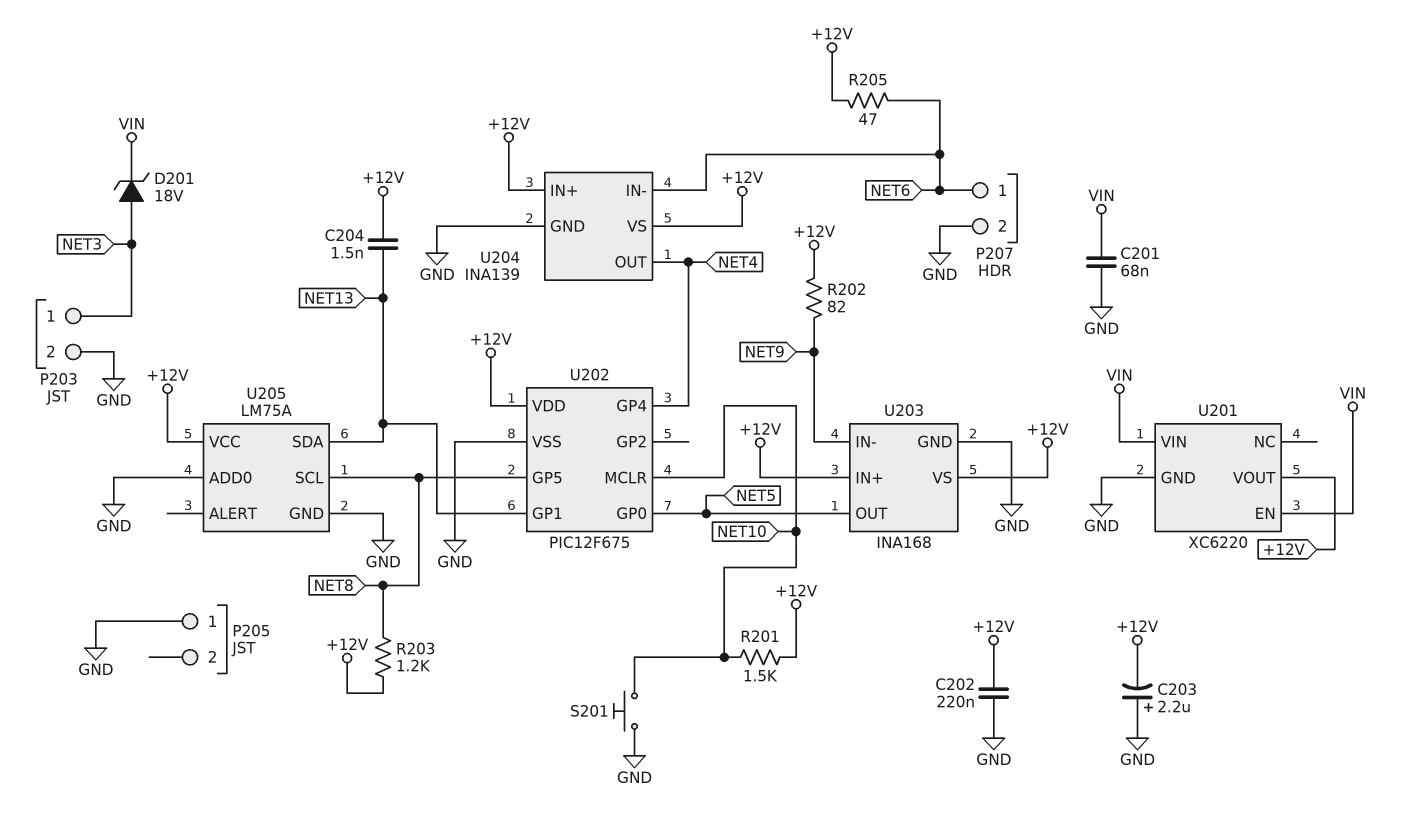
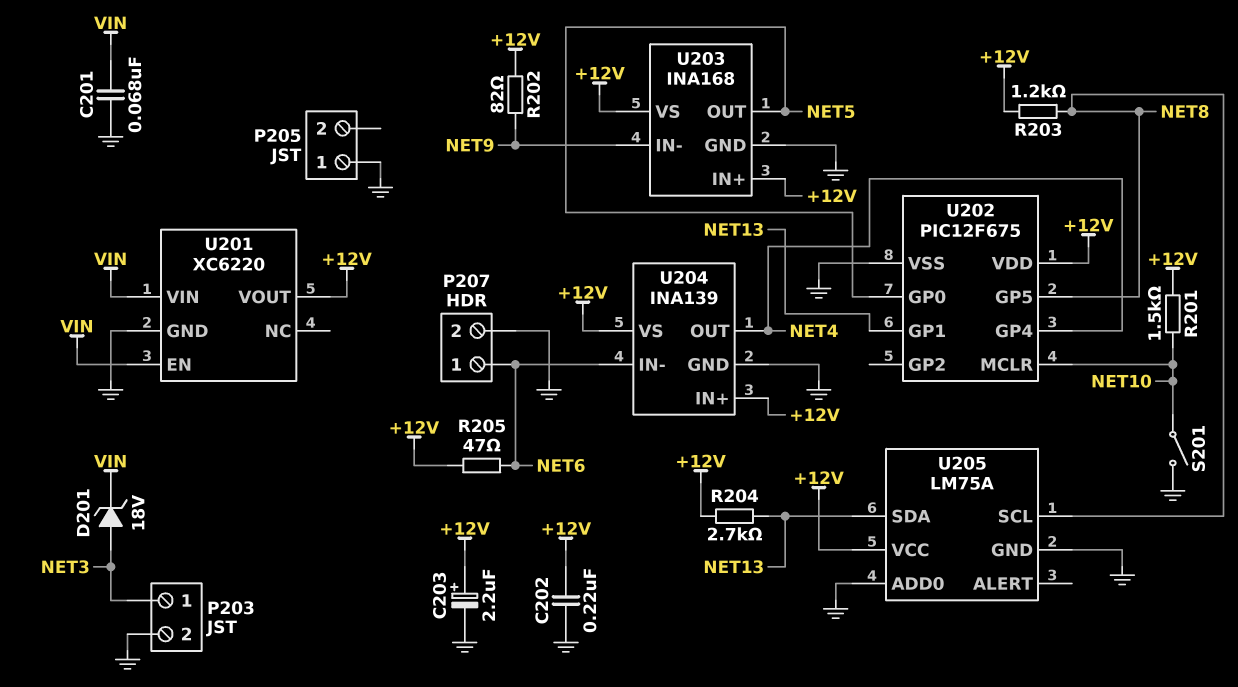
C203: 2.2uF (plus GND, minus +12V) -> 2.2uF (plus +12V, minus GND)
C204: 1.5nF (+12V, NET13) -> none
R204: none -> 2.7k (+12V, NET13)
S201: button (GND, NET10) -> switch (GND, NET10)

